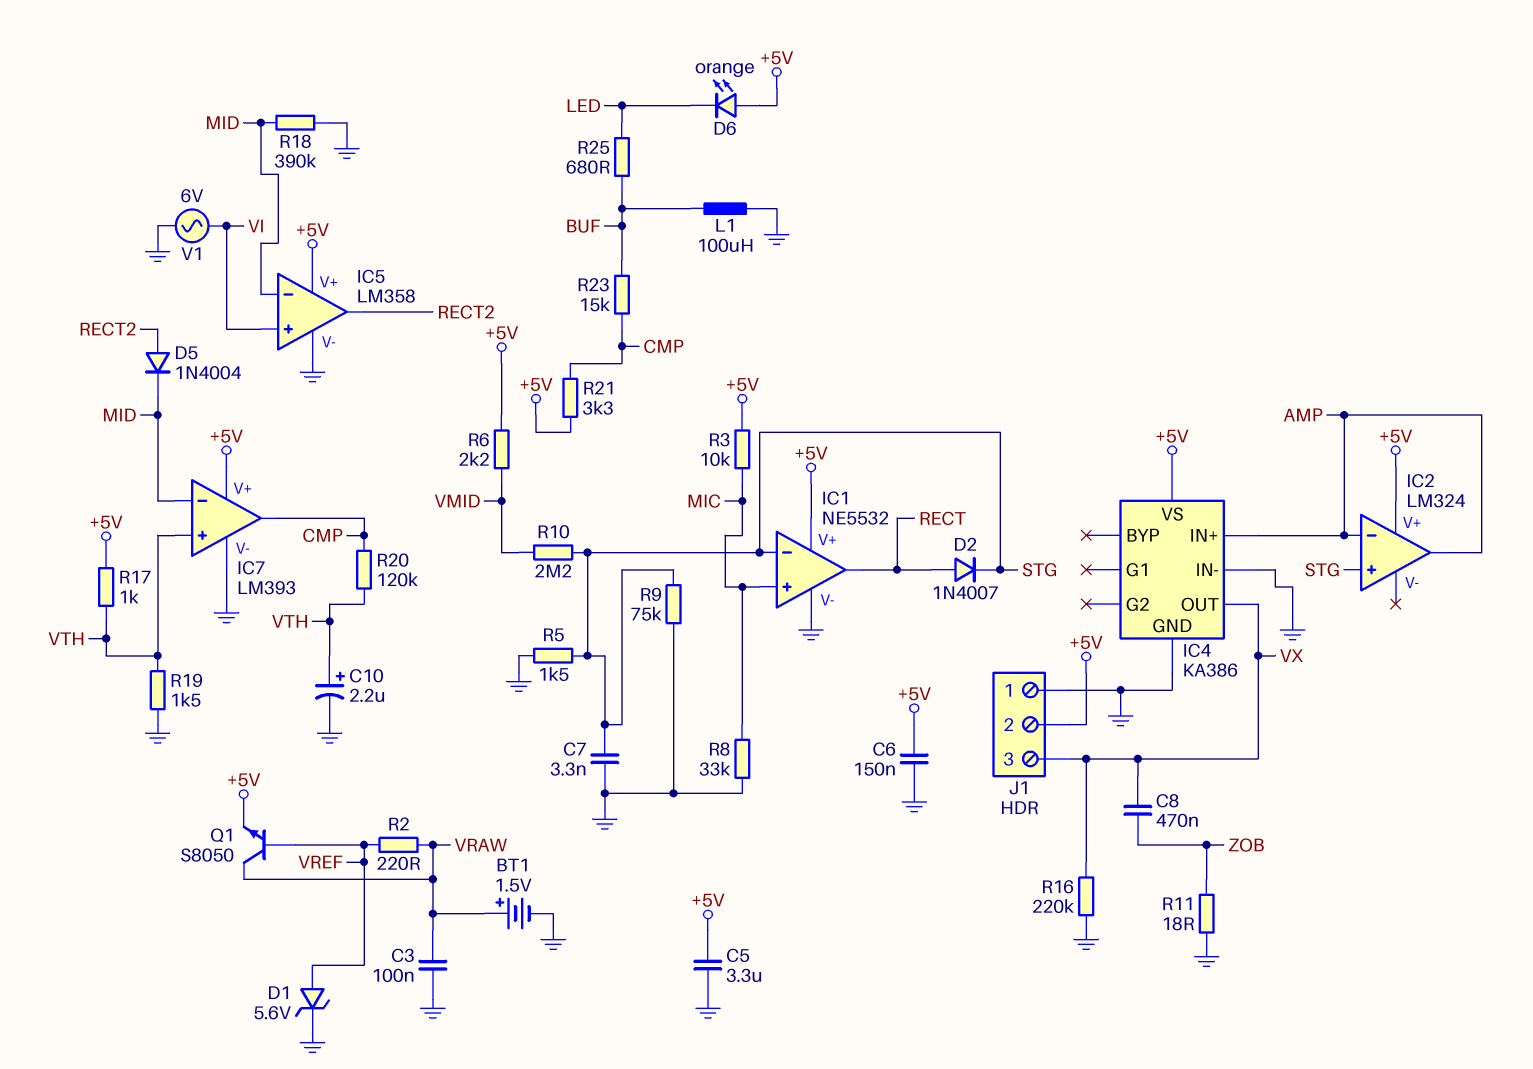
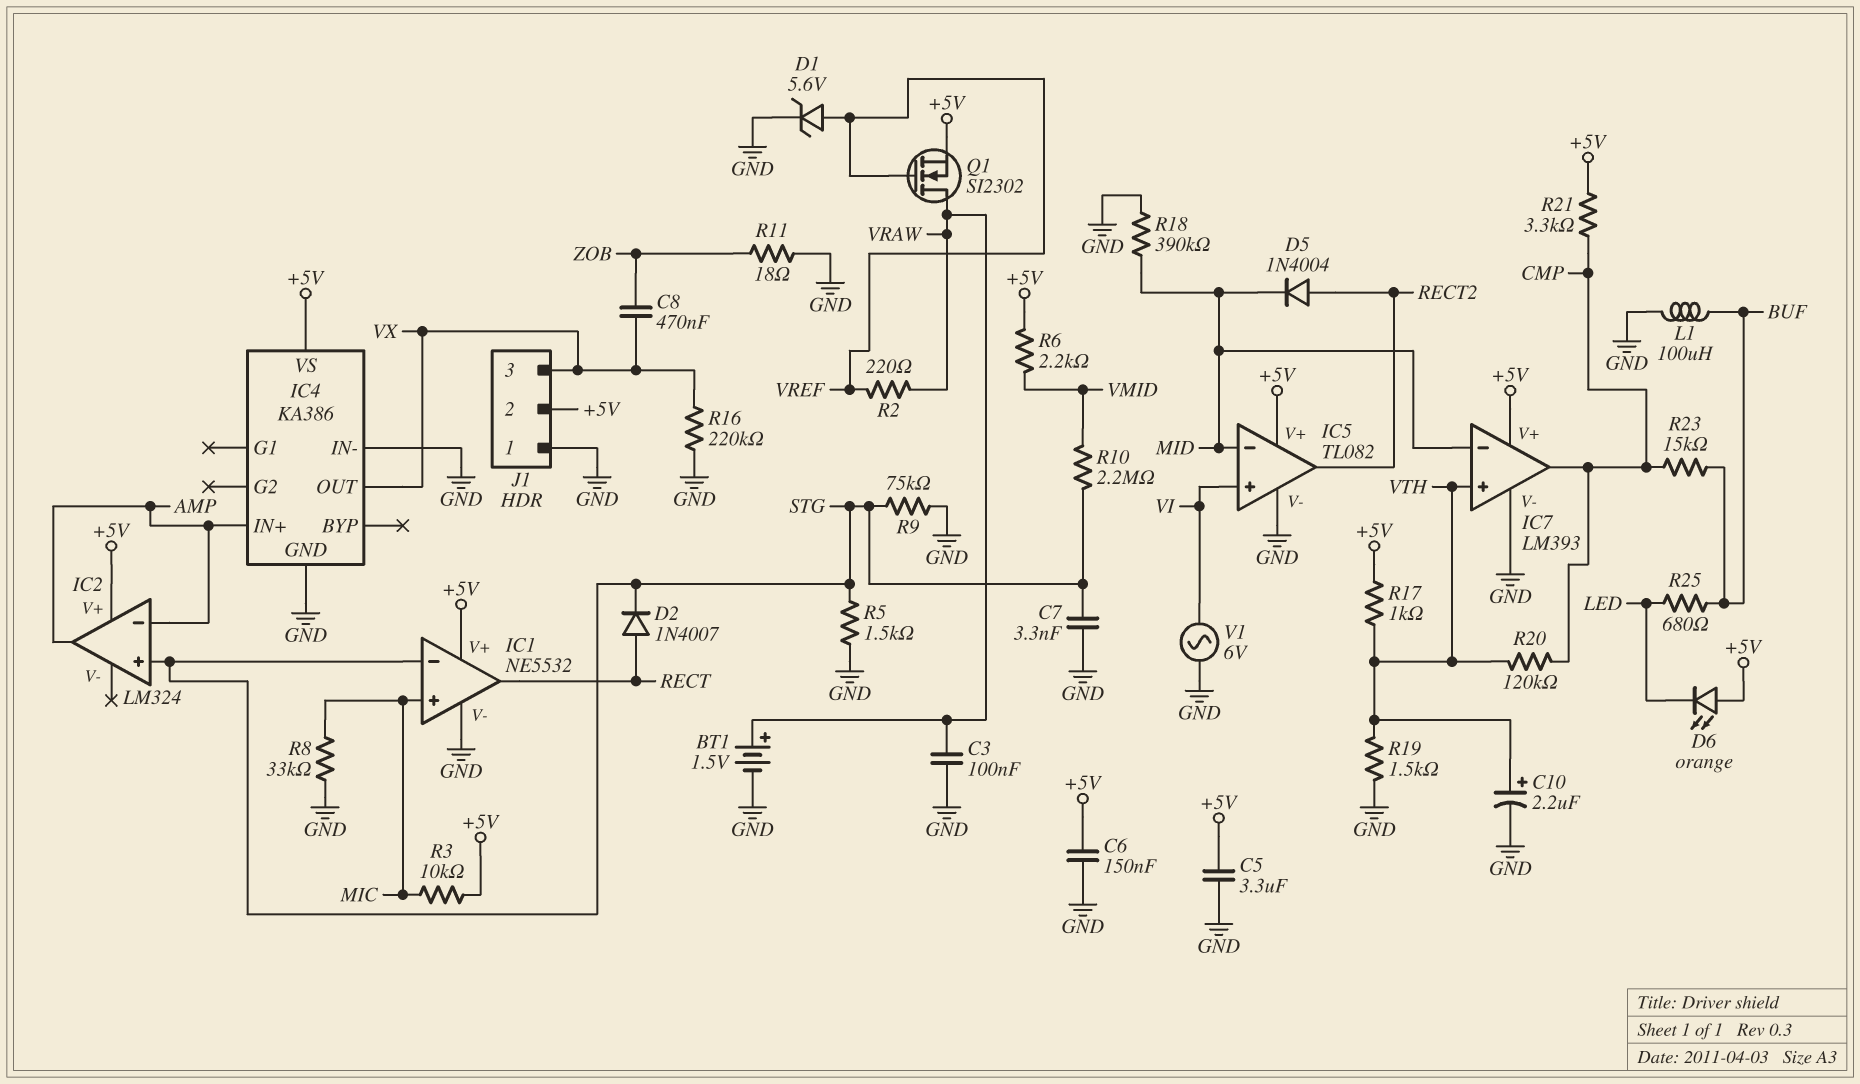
IC5: LM358 -> TL082
Q1: NPN S8050 (B VREF, C VRAW, E +5V) -> NMOS SI2302 (G VREF, D VRAW, S +5V)

